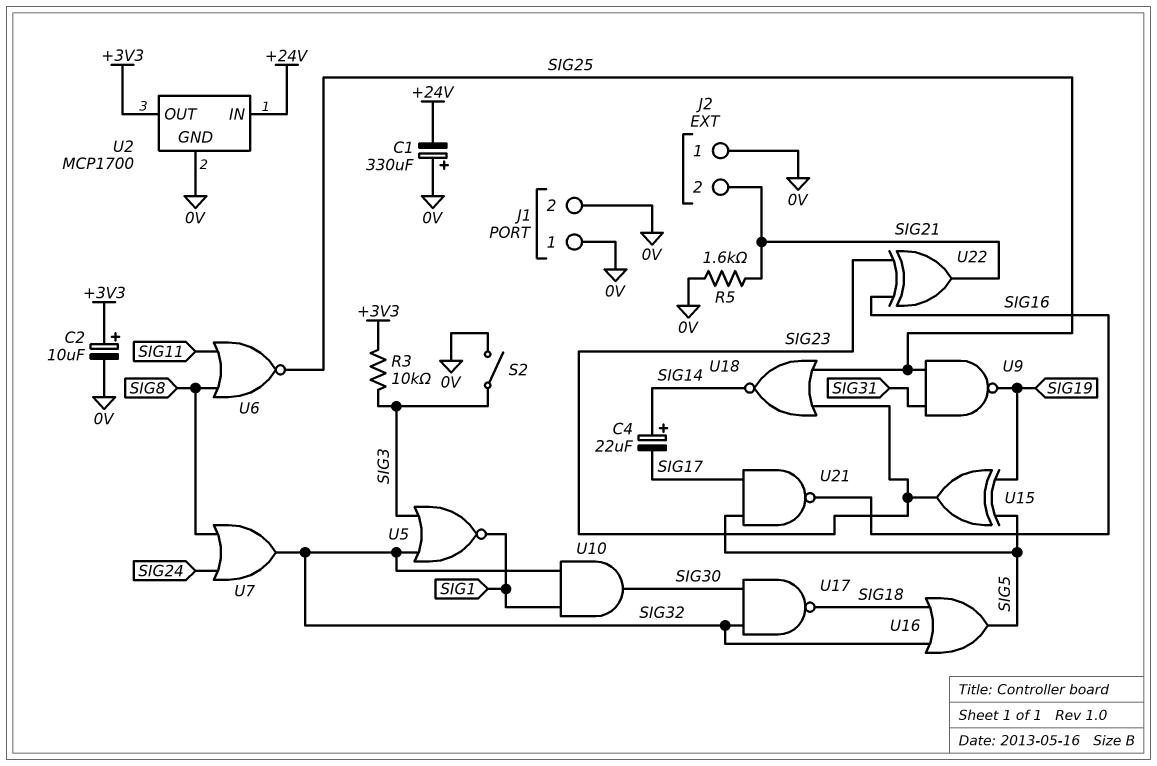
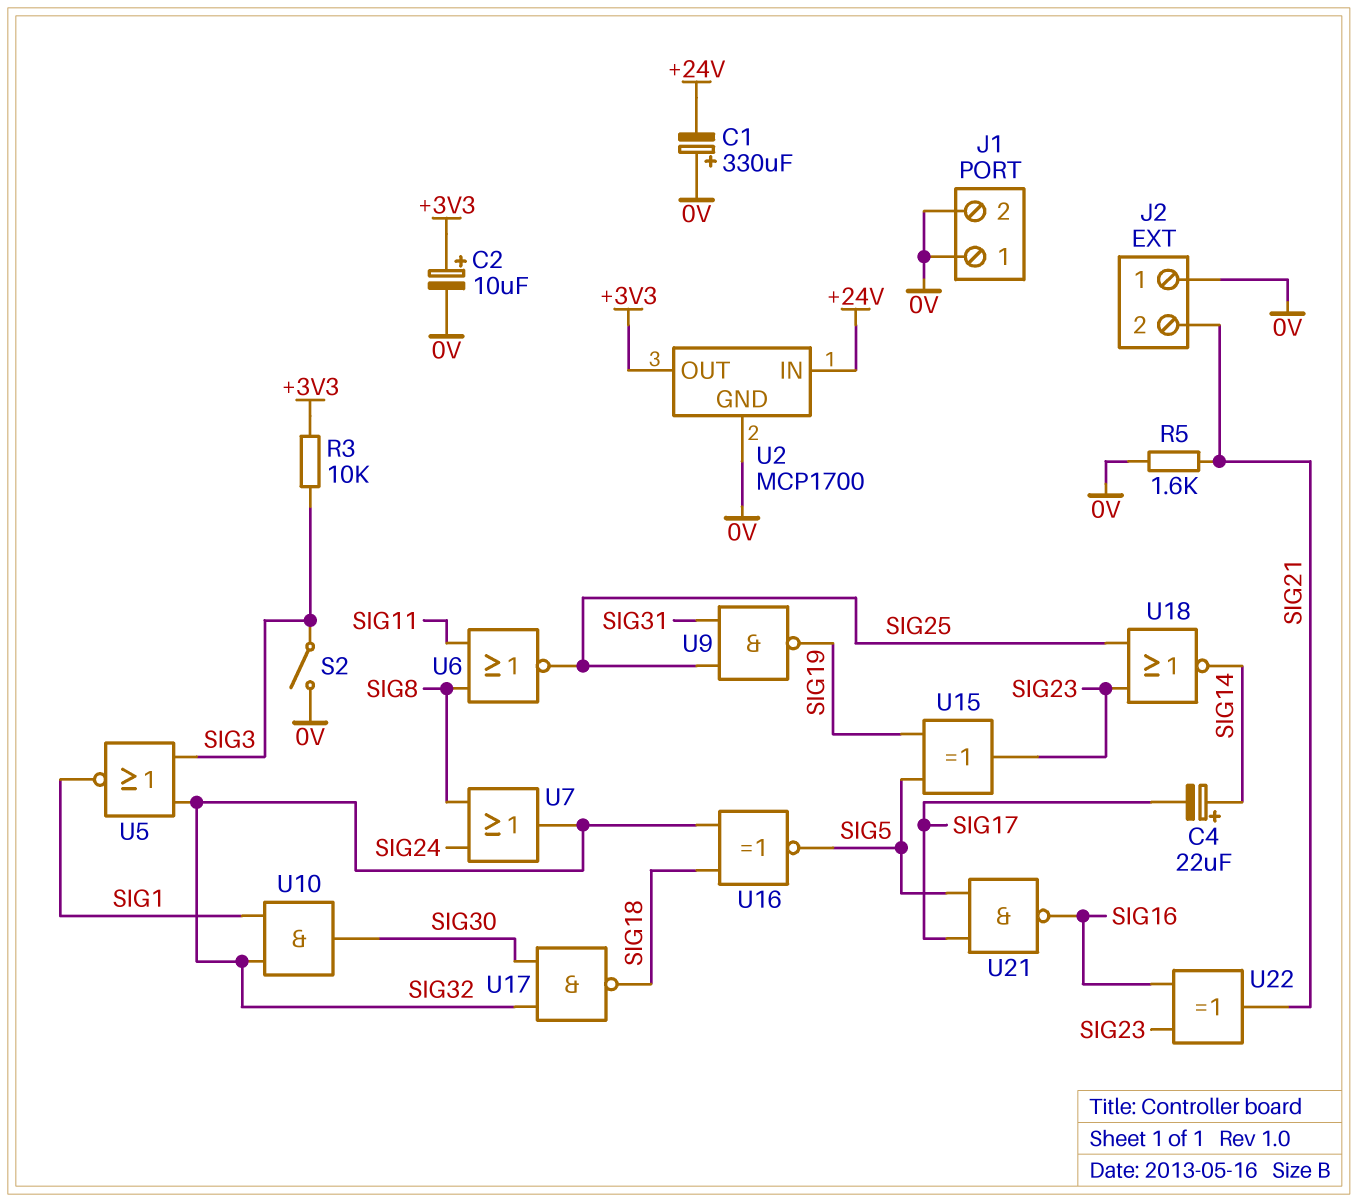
U16: OR (in SIG18, in SIG32, out SIG5) -> XNOR (in SIG18, in SIG32, out SIG5)

